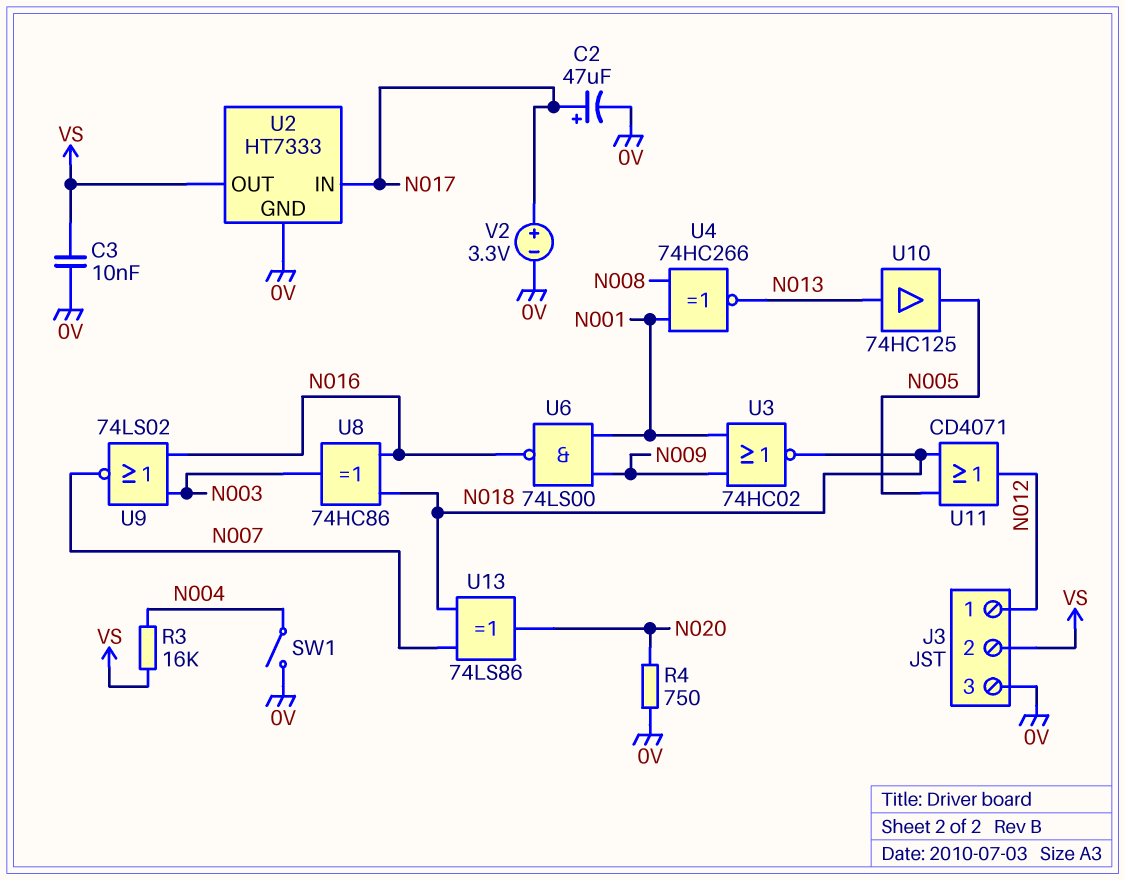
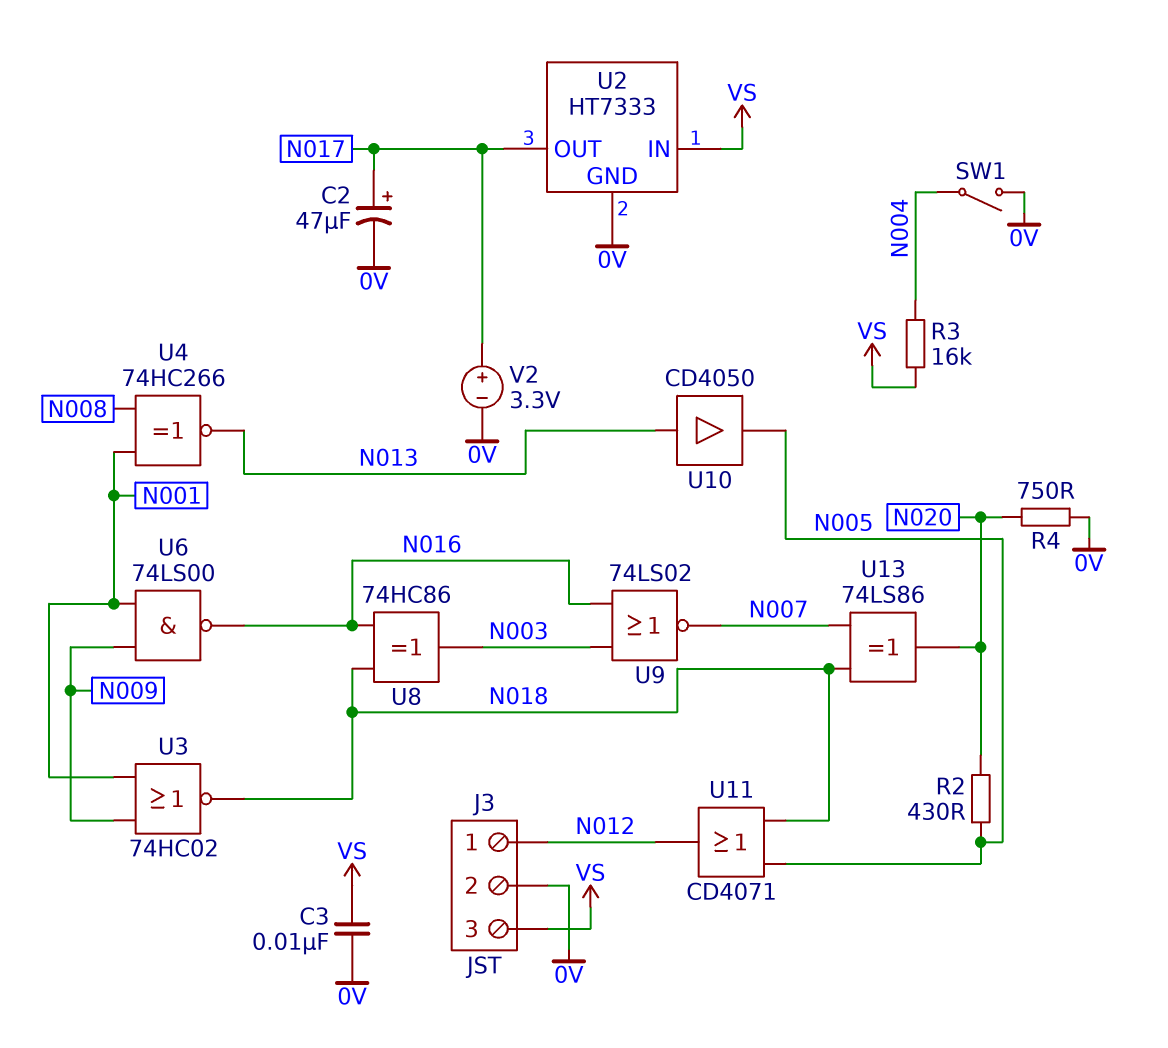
J3 pin 2: VS -> 0V
J3 pin 3: 0V -> VS
R2: none -> 430 (N005, N020)
U2 pin IN: N017 -> VS
U2 pin OUT: VS -> N017
U10: buffer 74HC125 (in N013, out N005) -> buffer CD4050 (in N013, out N005)

